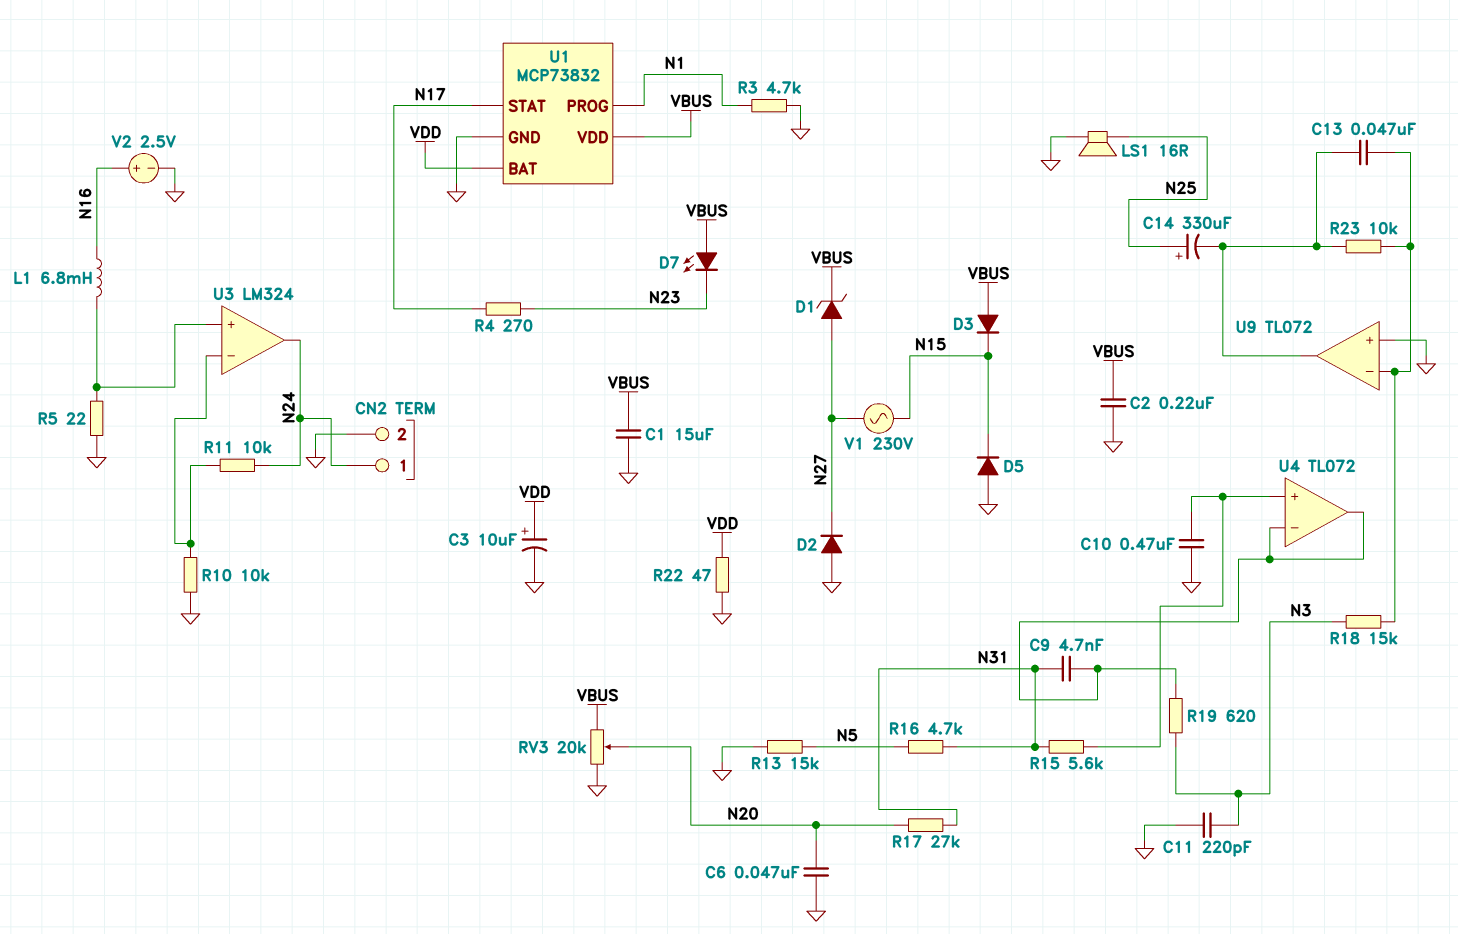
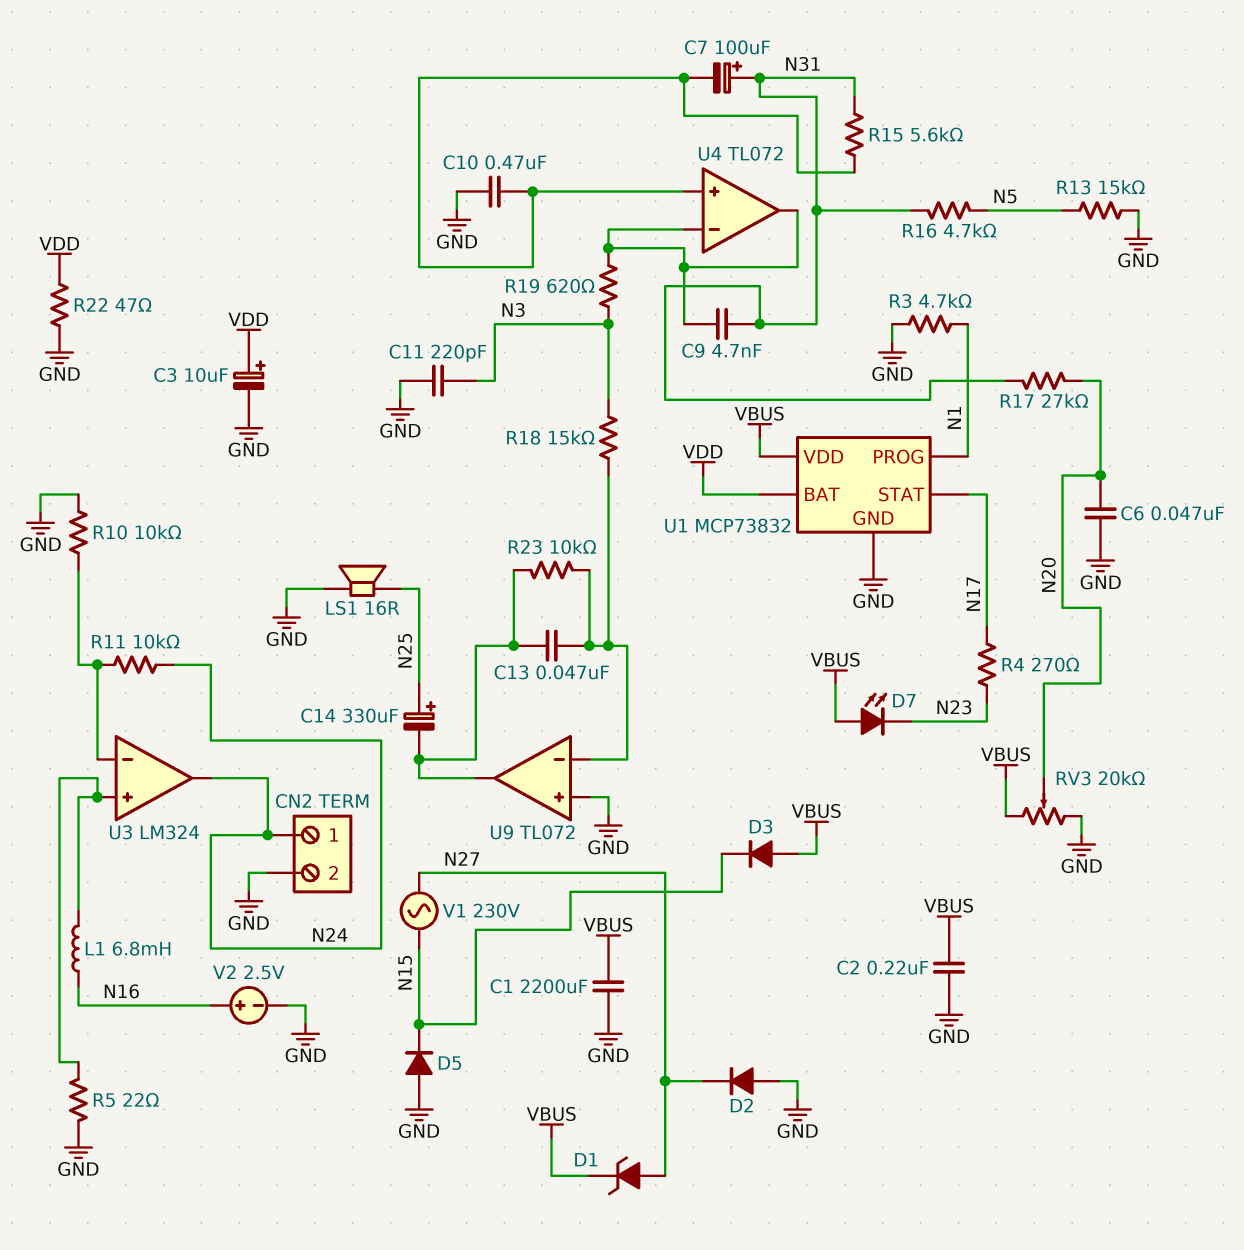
C1: 15uF (GND, VBUS) -> 2200uF (GND, VBUS)
C7: none -> 100uF (plus N31, minus U4/in+)

